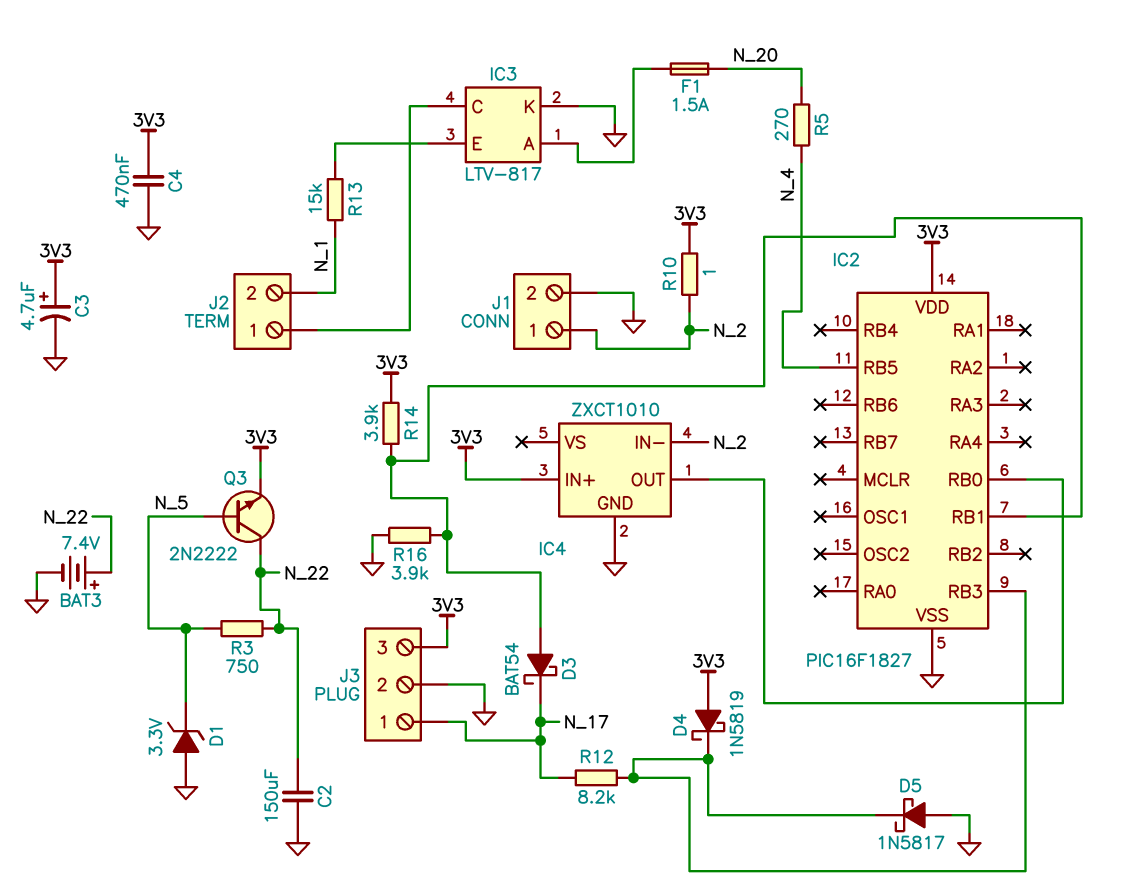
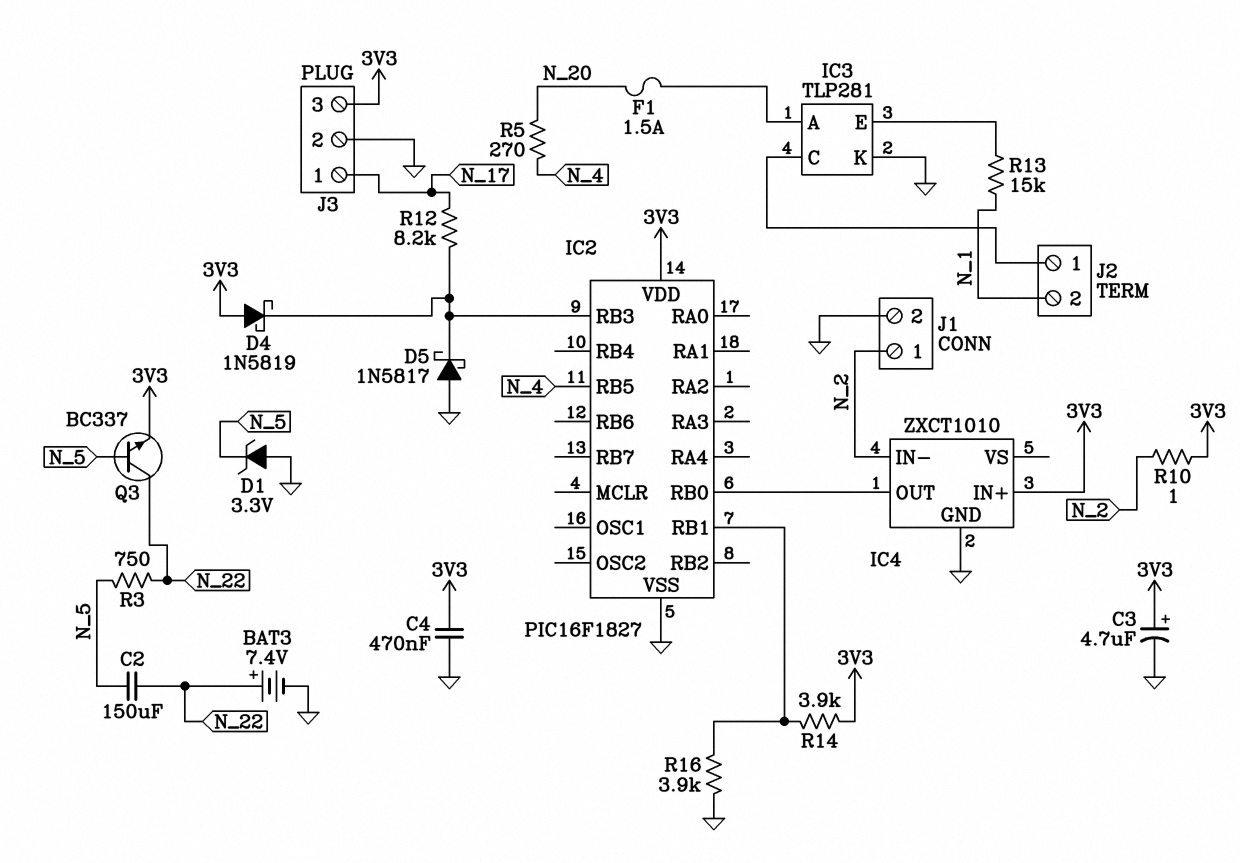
C2: 150uF (GND, N_22) -> 150uF (N_5, N_22)
D3: schottky BAT54 (A IC2/RB1, K N_17) -> none
IC3: LTV-817 -> TLP281
Q3: NPN 2N2222 (B N_5, C N_22, E 3V3) -> NPN BC337 (B N_5, C N_22, E 3V3)

